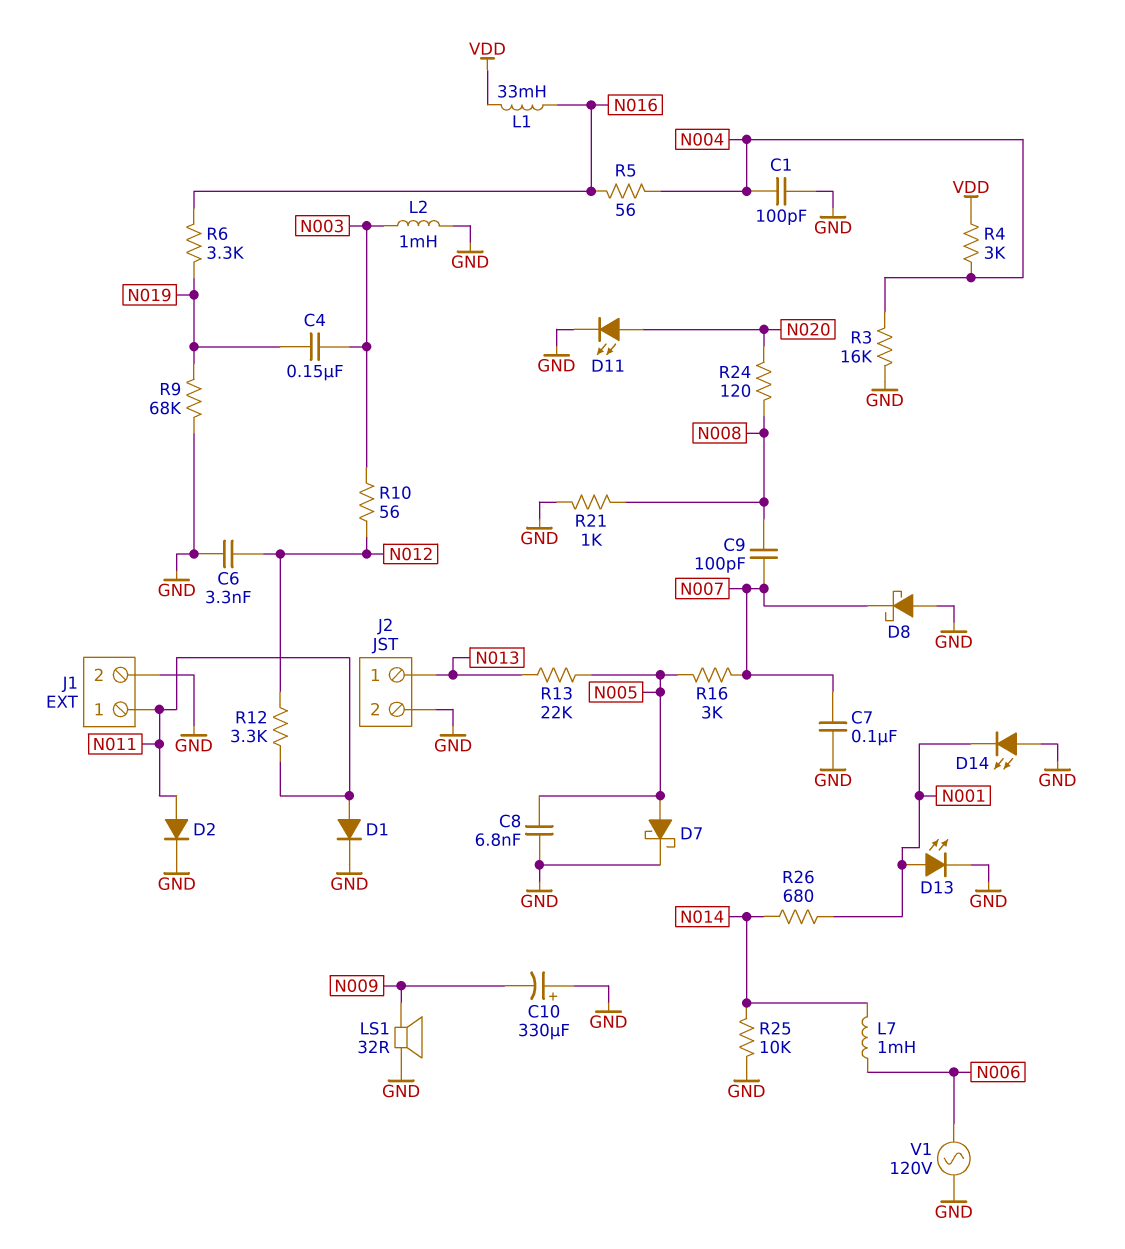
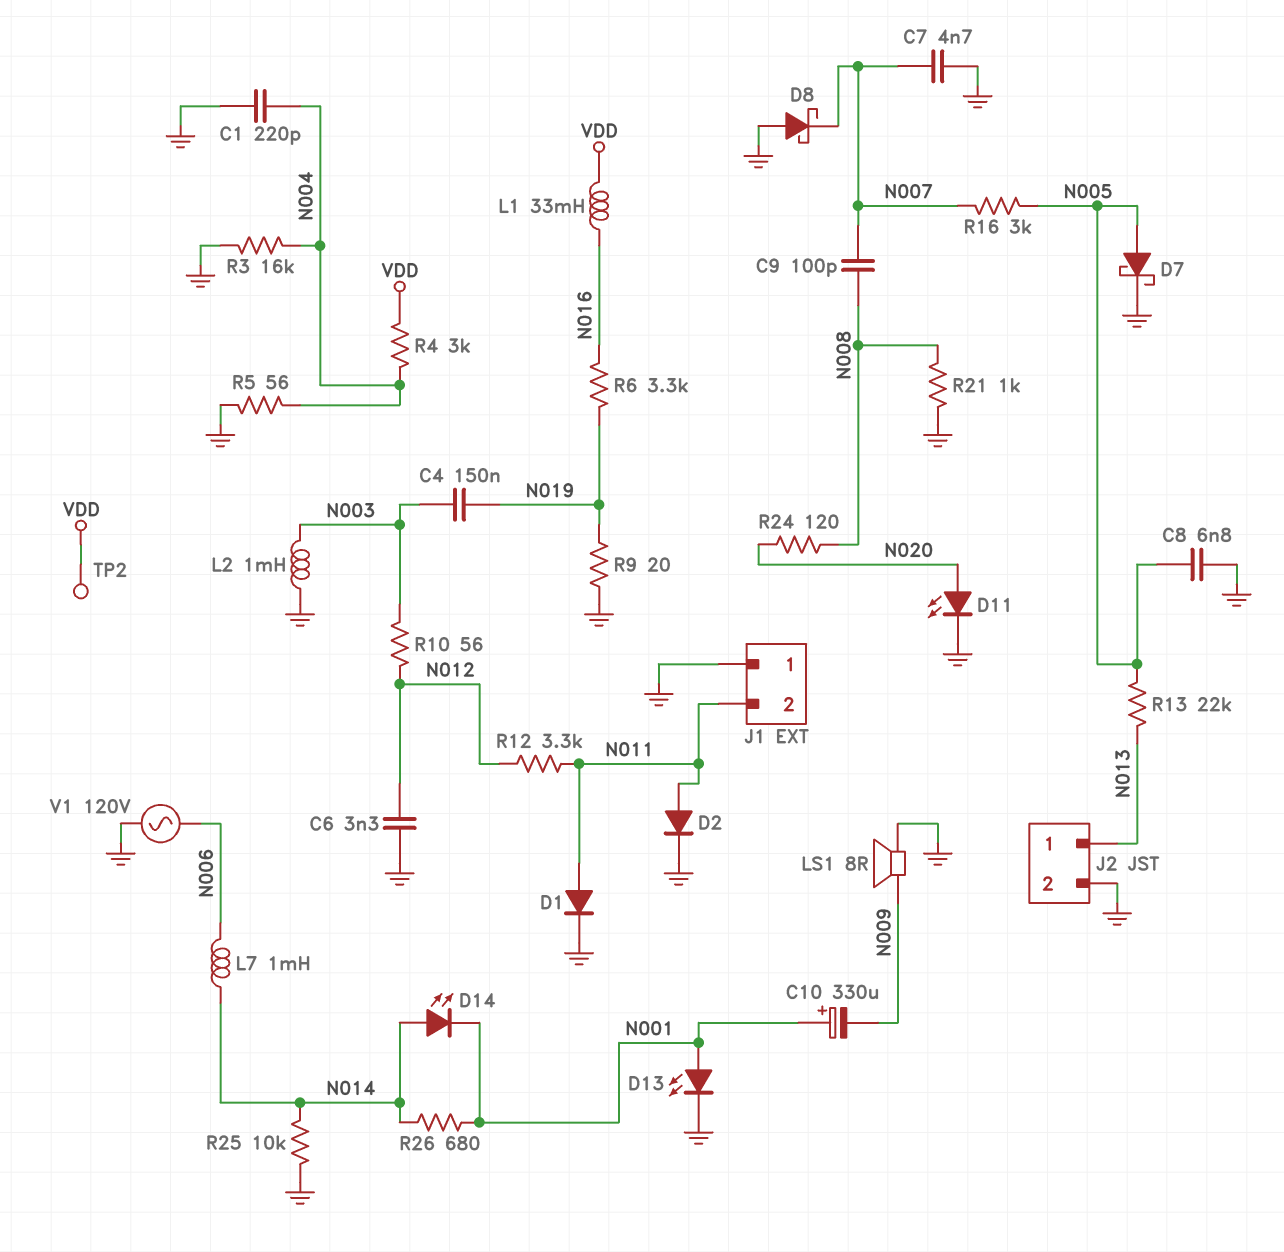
C1: 100pF (GND, N004) -> 220pF (GND, N004)
C7: 100nF (GND, N007) -> 4.7nF (GND, N007)
C10: 330uF (plus GND, minus N009) -> 330uF (plus N001, minus N009)
D14: LED (A GND, K N001) -> LED (A N014, K N001)
J1 pin 1: N011 -> GND
J1 pin 2: GND -> N011
LS1: speaker 32R (GND, N009) -> speaker 8R (GND, N009)
R5: 56 (N004, N016) -> 56 (GND, N004)
R9: 68k (GND, N019) -> 20 (GND, N019)
TP2: none -> test point (VDD)

